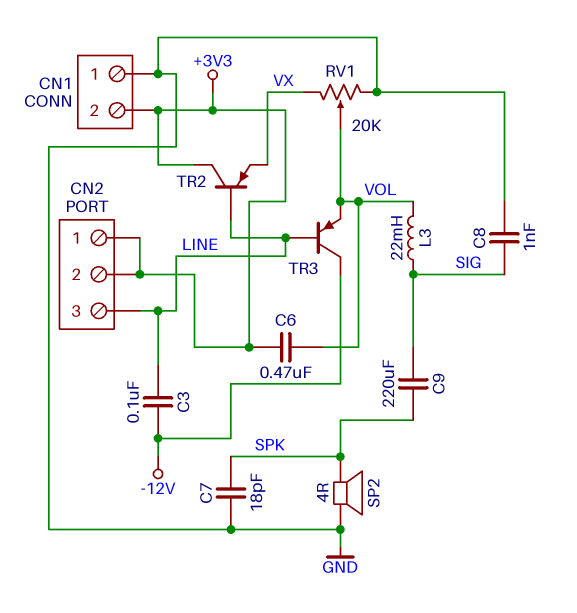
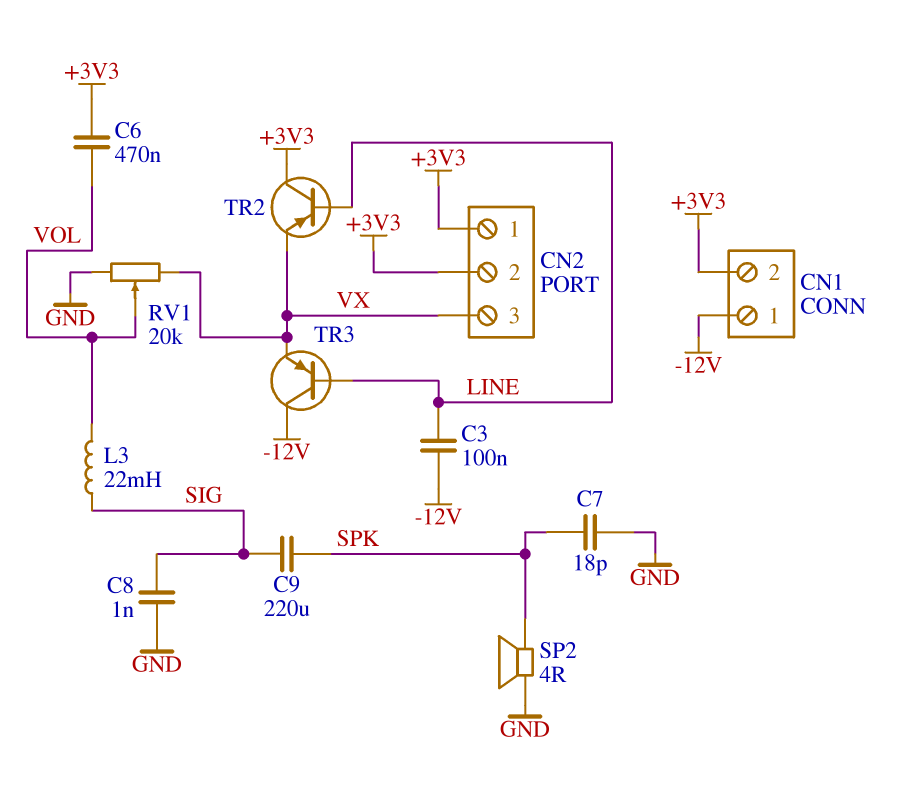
CN1 pin 1: GND -> -12V
CN2 pin 3: LINE -> VX
TR3: PNP (B LINE, C -12V, E VOL) -> PNP (B LINE, C -12V, E VX)

